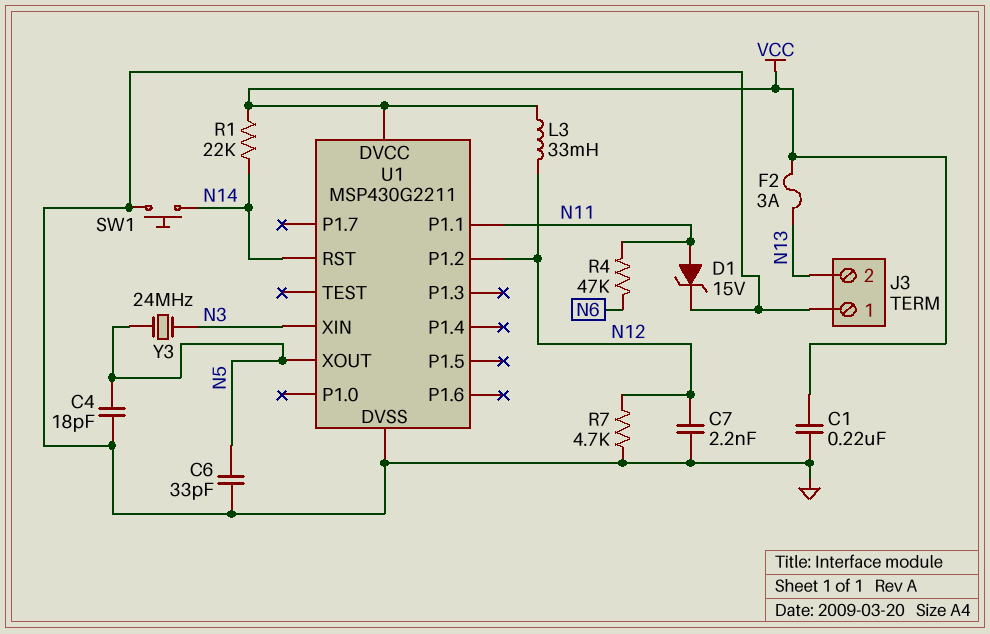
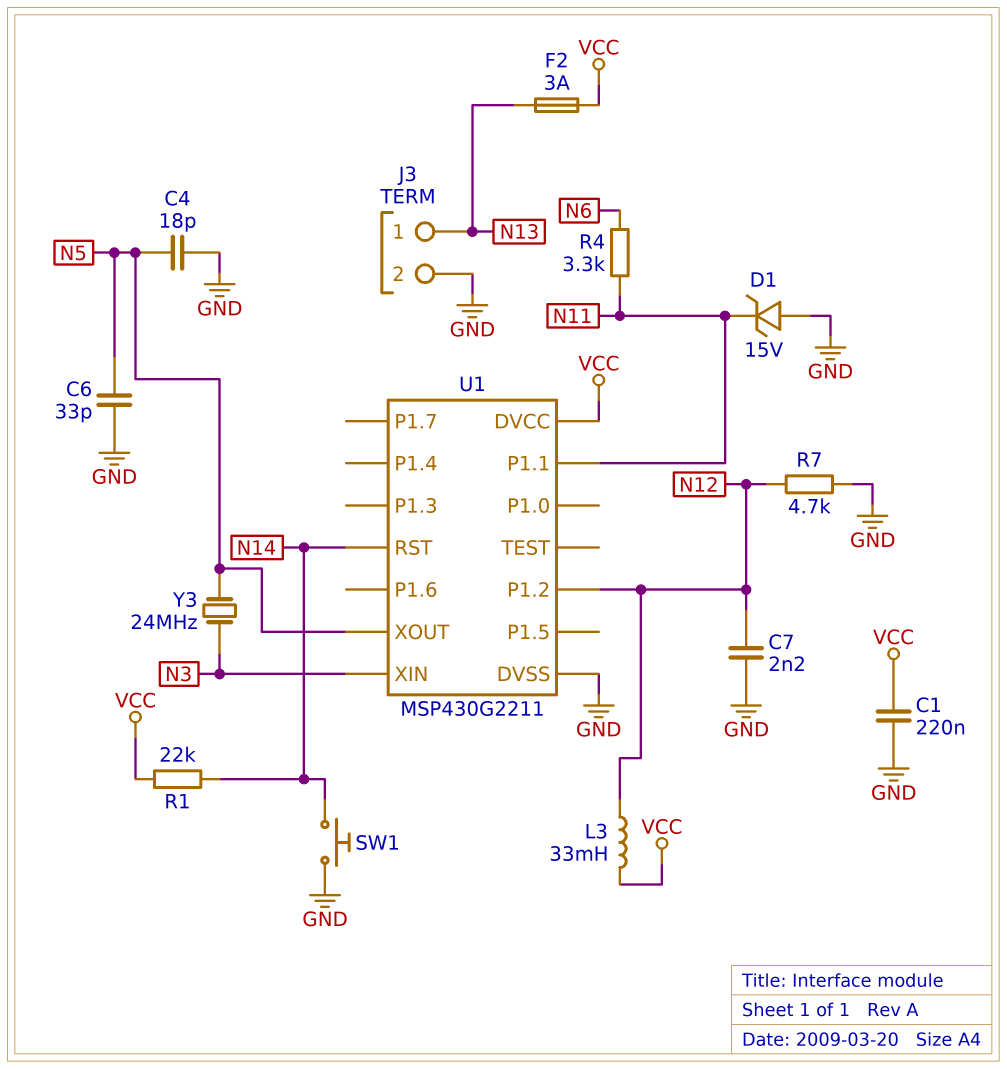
D1: zener 15V (A N11, K GND) -> zener 15V (A GND, K N11)
J3 pin 1: GND -> N13
J3 pin 2: N13 -> GND
R4: 47k (N6, N11) -> 3.3k (N6, N11)

